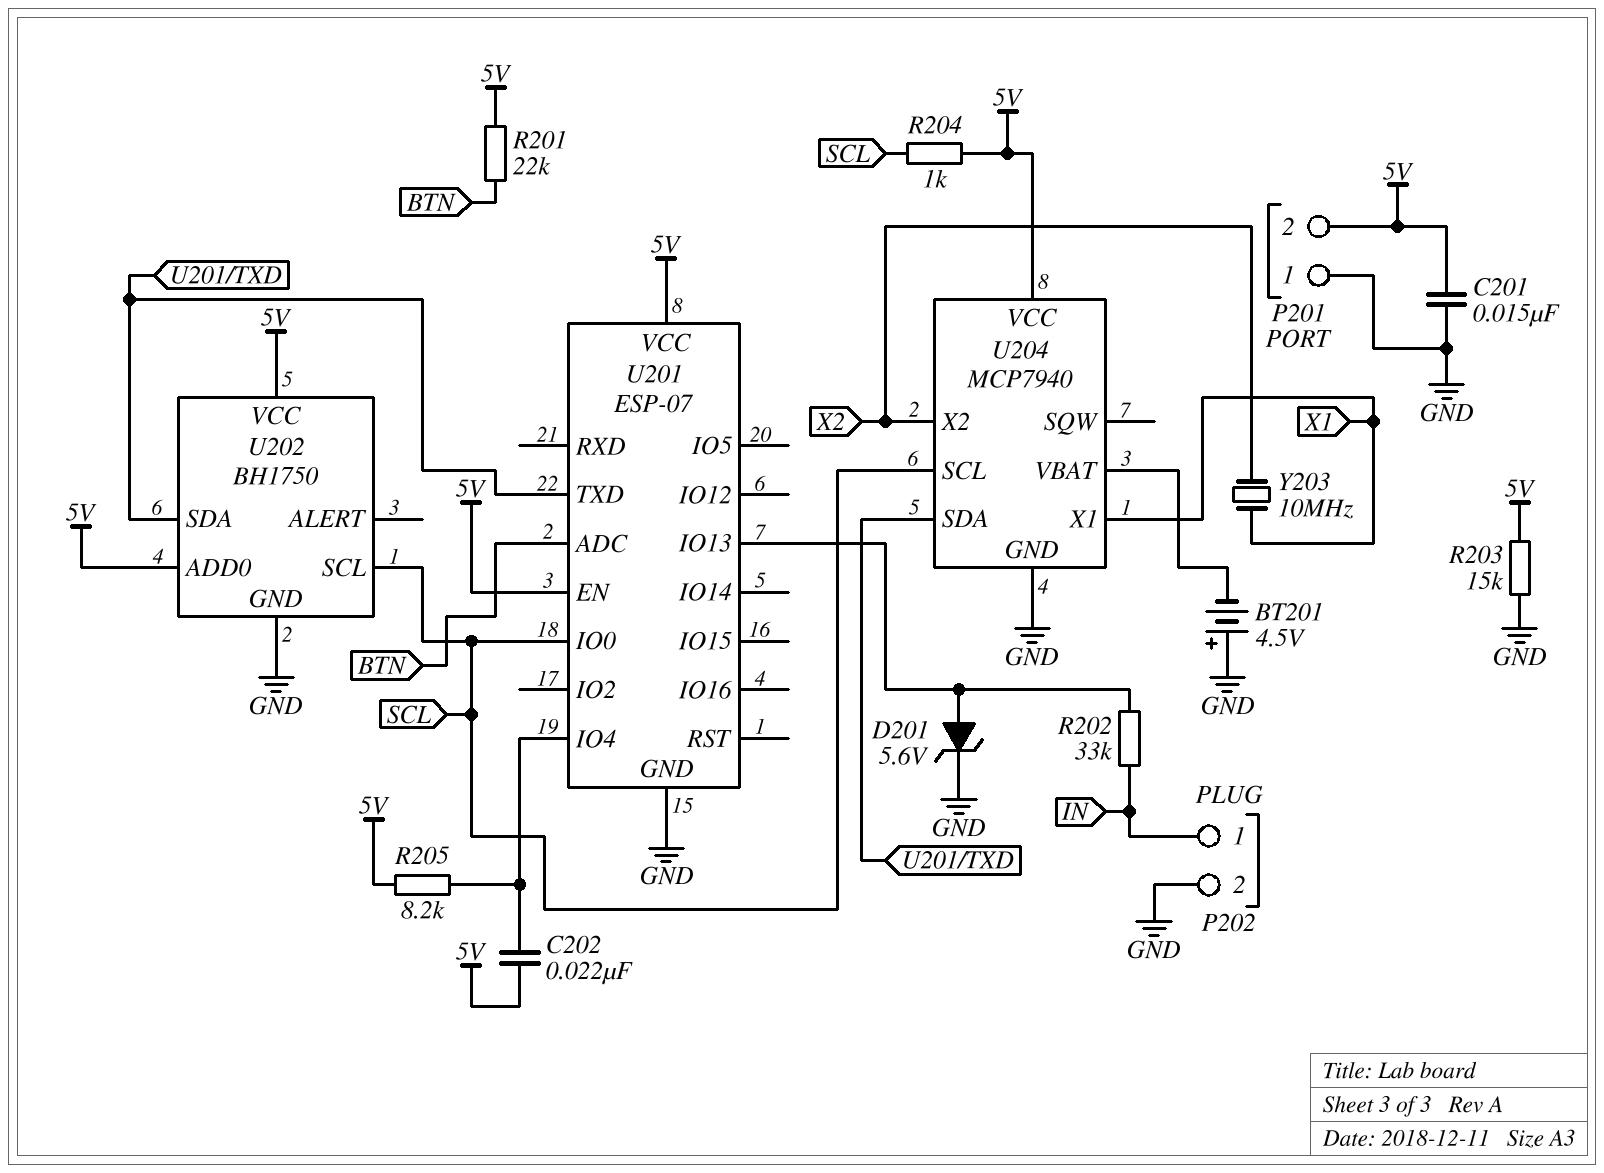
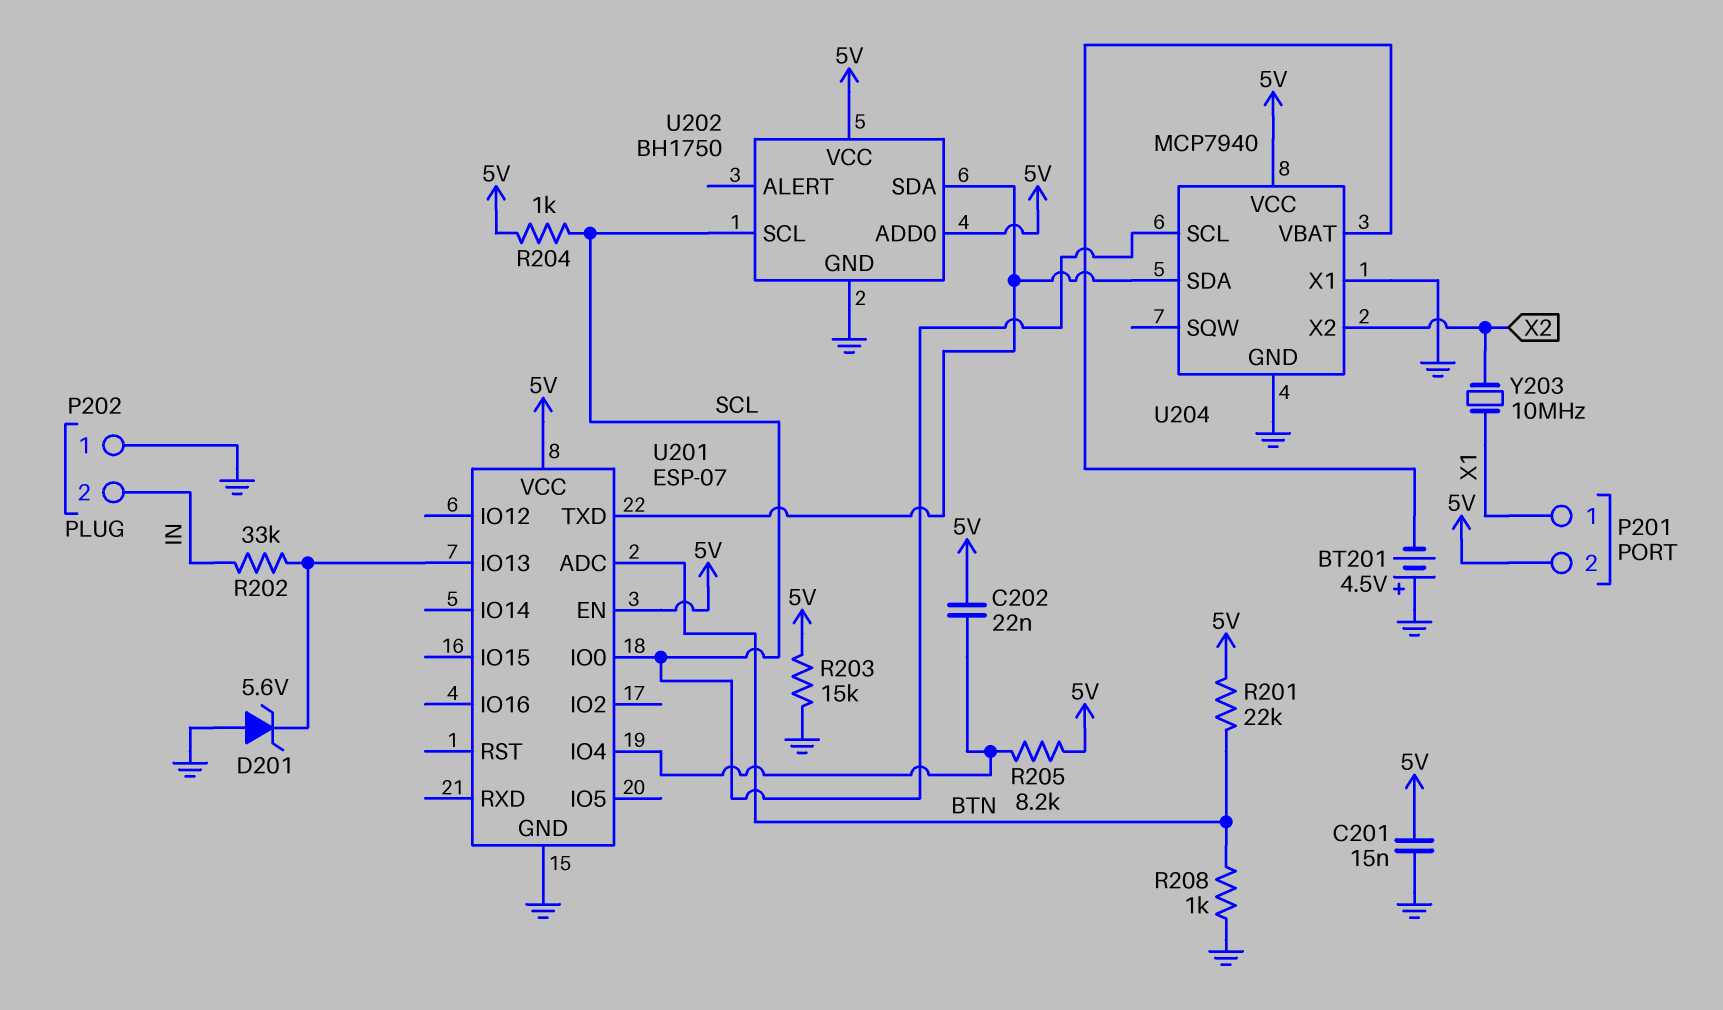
D201: zener 5.6V (A U201/IO13, K GND) -> zener 5.6V (A GND, K U201/IO13)
P201 pin 1: GND -> X1
P202 pin 1: IN -> GND
P202 pin 2: GND -> IN
R208: none -> 1k (BTN, GND)
U204 pin X1: X1 -> GND

